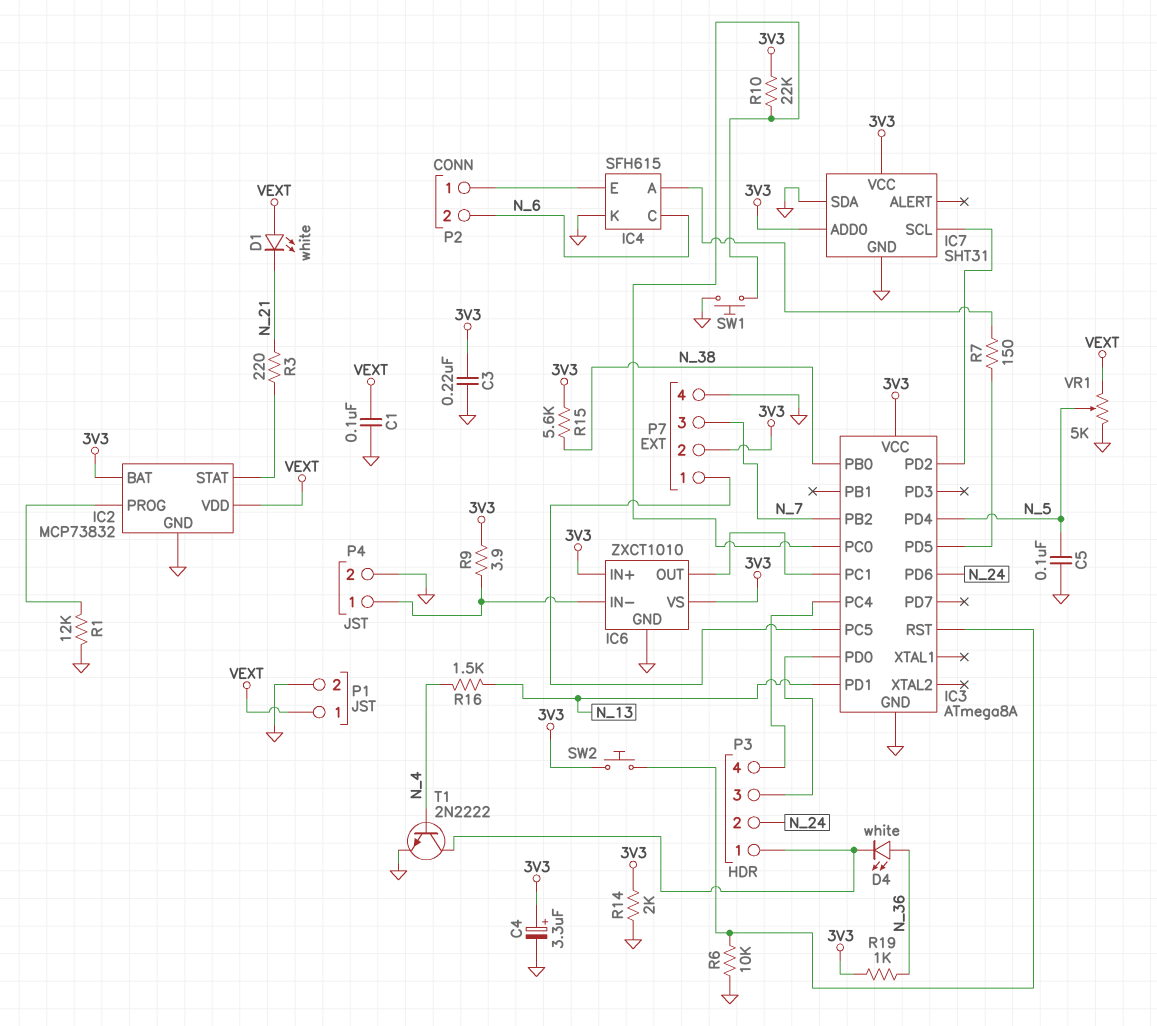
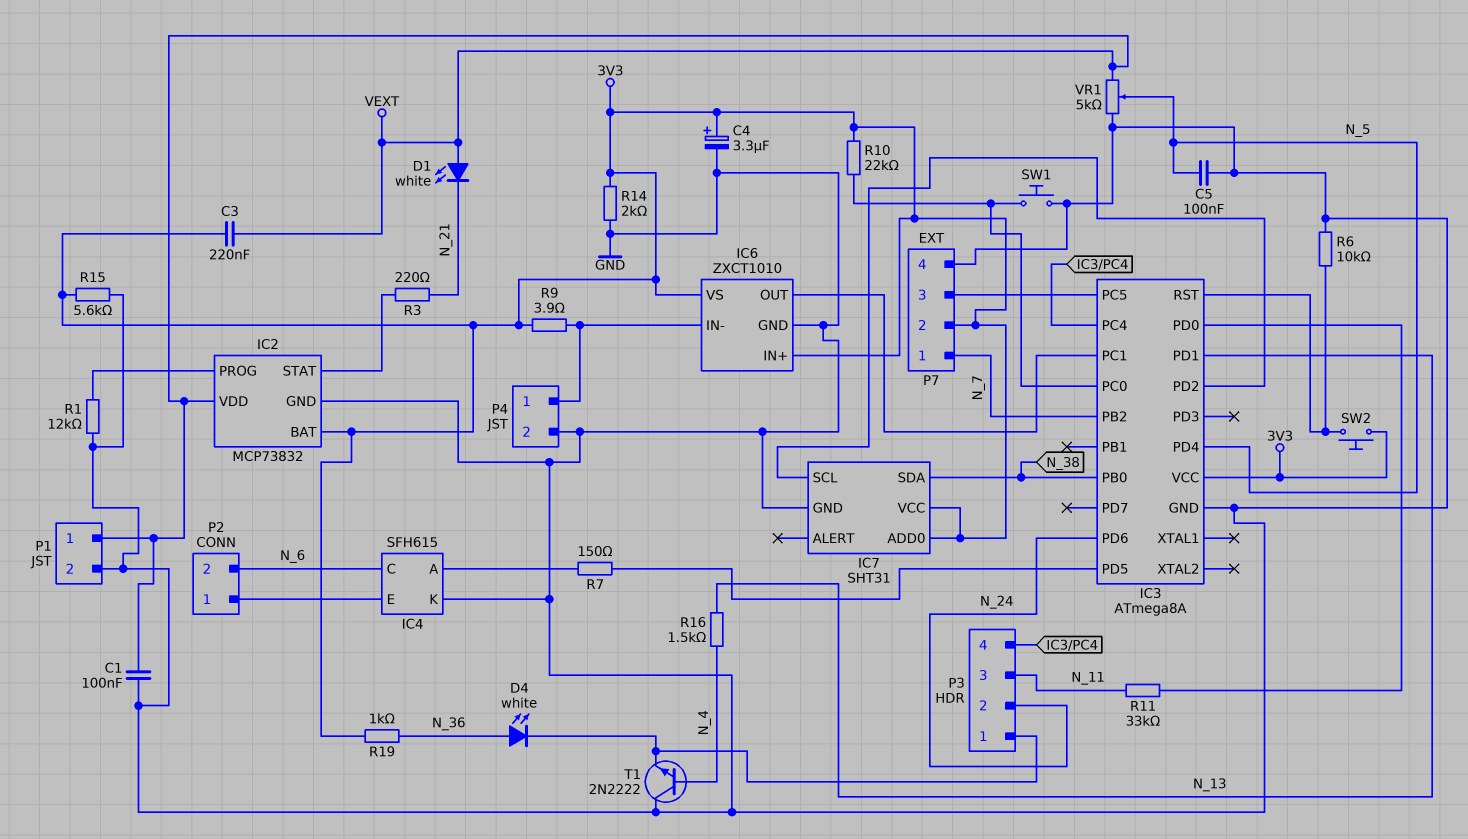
C3: 220nF (3V3, GND) -> 220nF (3V3, VEXT)
IC7 pin SDA: GND -> N_38
P3 pin 3: IC3/PD0 -> N_11
P7 pin 1: IC3/PC5 -> N_7
P7 pin 3: N_7 -> IC3/PC5
R11: none -> 33k (IC3/PD0, N_11)
R15: 5.6k (3V3, N_38) -> 5.6k (3V3, GND)
T1: NPN 2N2222 (B N_4, C P3/1, E GND) -> NPN 2N2222 (B N_4, C GND, E P3/1)

